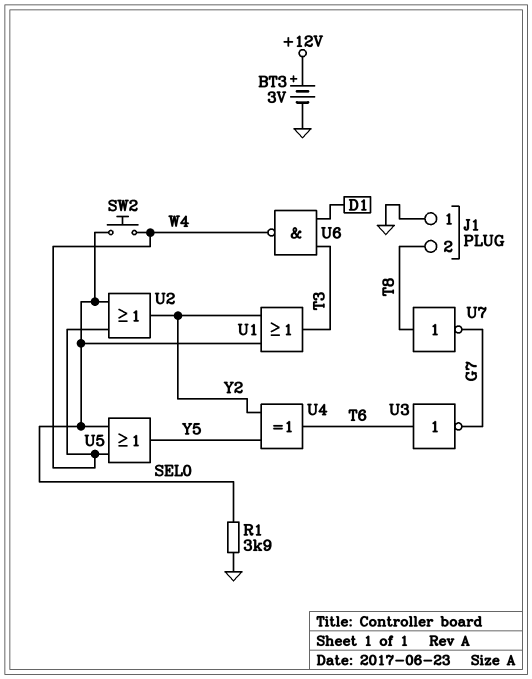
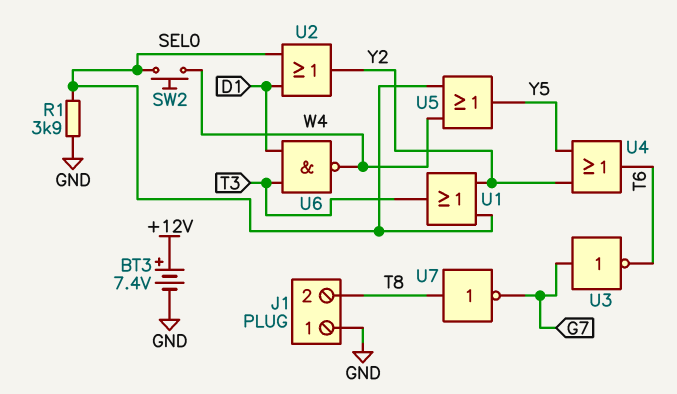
BT3: 3V (plus +12V, minus GND) -> 7.4V (plus +12V, minus GND)
U2: OR (in SEL0, in W4, out Y2) -> OR (in D1, in SEL0, out Y2)
U3: NOT (in T6, out G7) -> NOT (in G7, out T6)
U4: XOR (in Y2, in Y5, out T6) -> OR (in Y2, in Y5, out T6)

